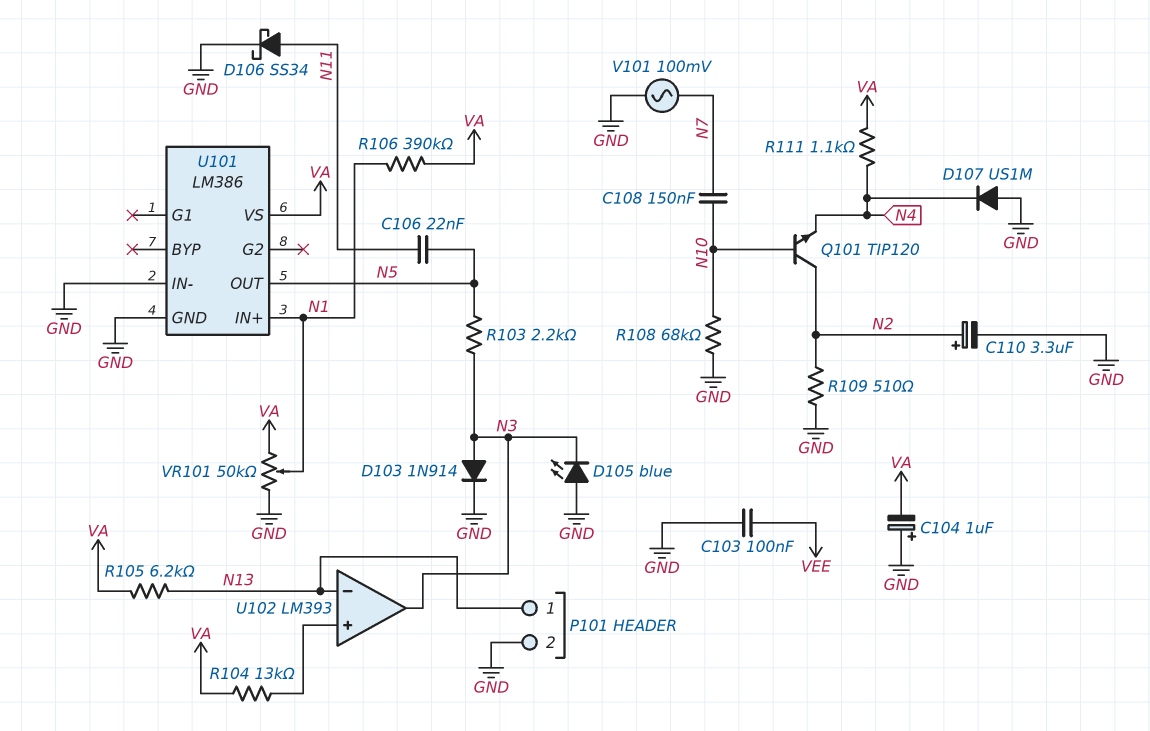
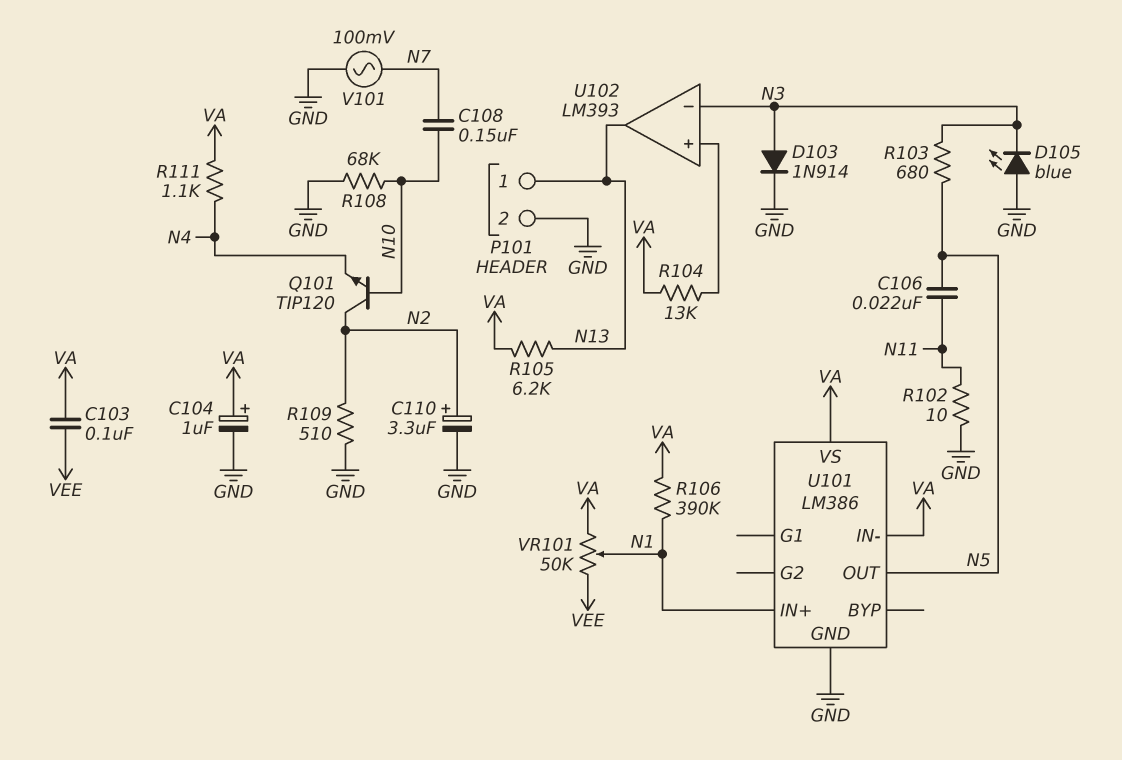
C103: 100nF (GND, VEE) -> 100nF (VA, VEE)
C104: 1uF (plus GND, minus VA) -> 1uF (plus VA, minus GND)
D106: schottky SS34 (A N11, K GND) -> none
D107: diode US1M (A GND, K N4) -> none
R102: none -> 10 (GND, N11)
R103: 2.2k (N3, N5) -> 680 (N3, N5)
U101 pin IN-: GND -> VA
U102 pin in-: N13 -> N3
U102 pin out: N3 -> N13
VR101: 50k (GND, VA, wiper N1) -> 50k (VA, VEE, wiper N1)

